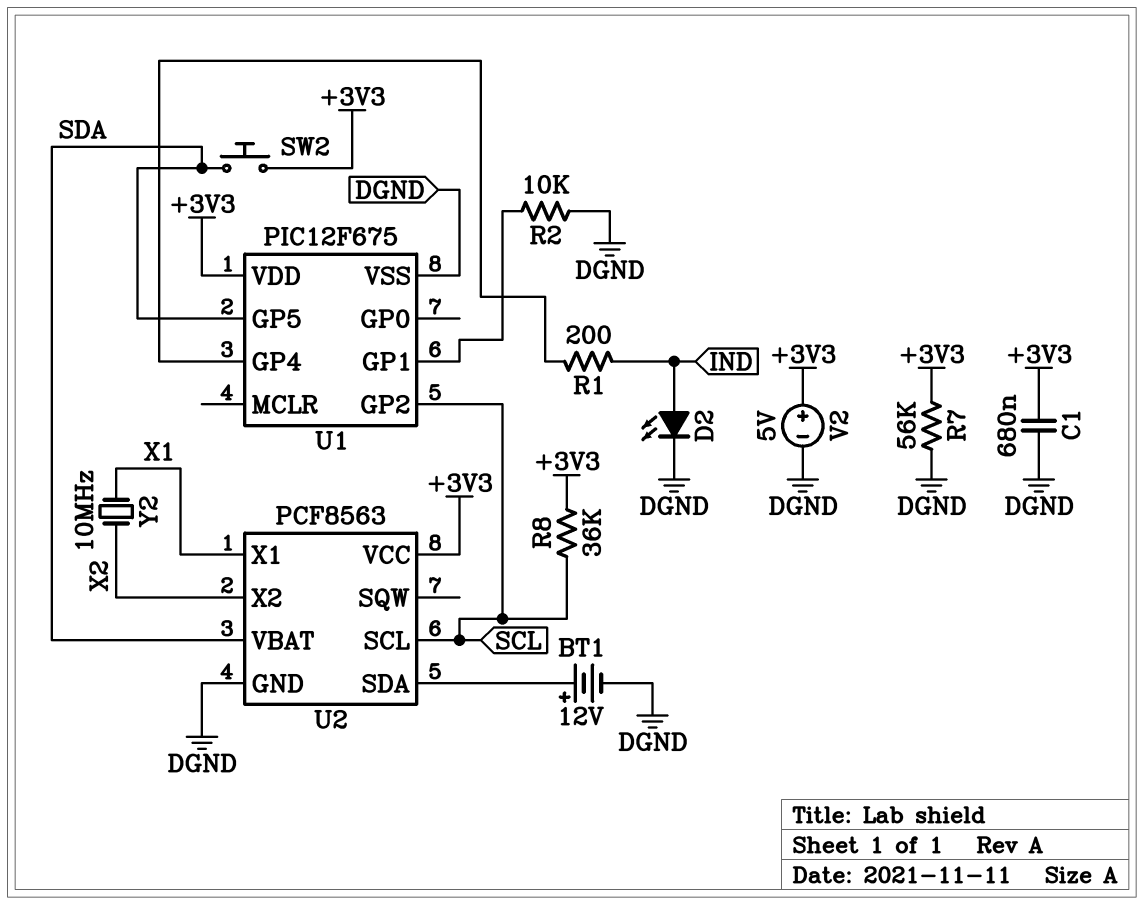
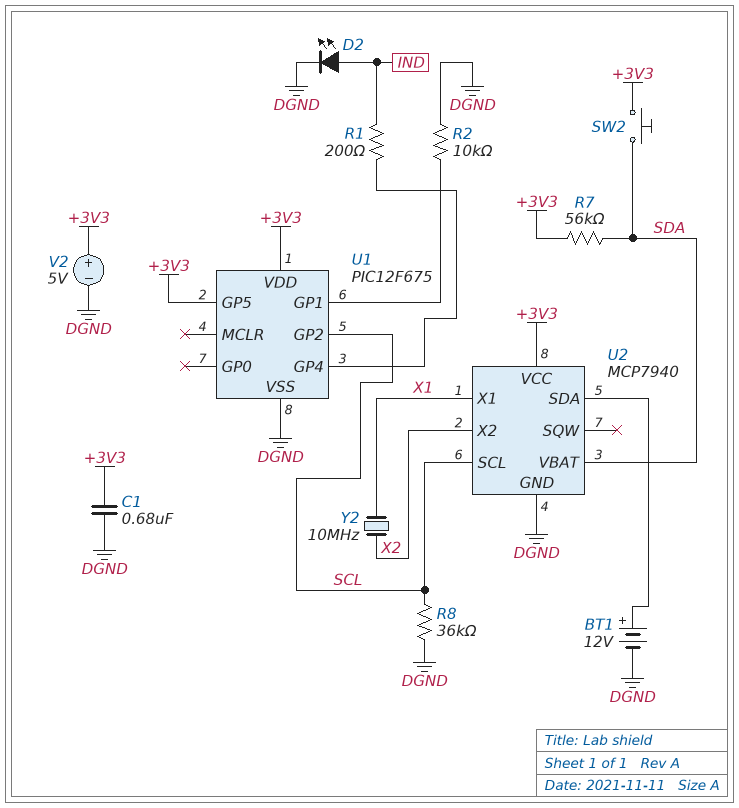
R7: 56k (+3V3, DGND) -> 56k (+3V3, SDA)
R8: 36k (+3V3, SCL) -> 36k (DGND, SCL)
U1 pin GP5: SDA -> +3V3
U2: PCF8563 -> MCP7940

